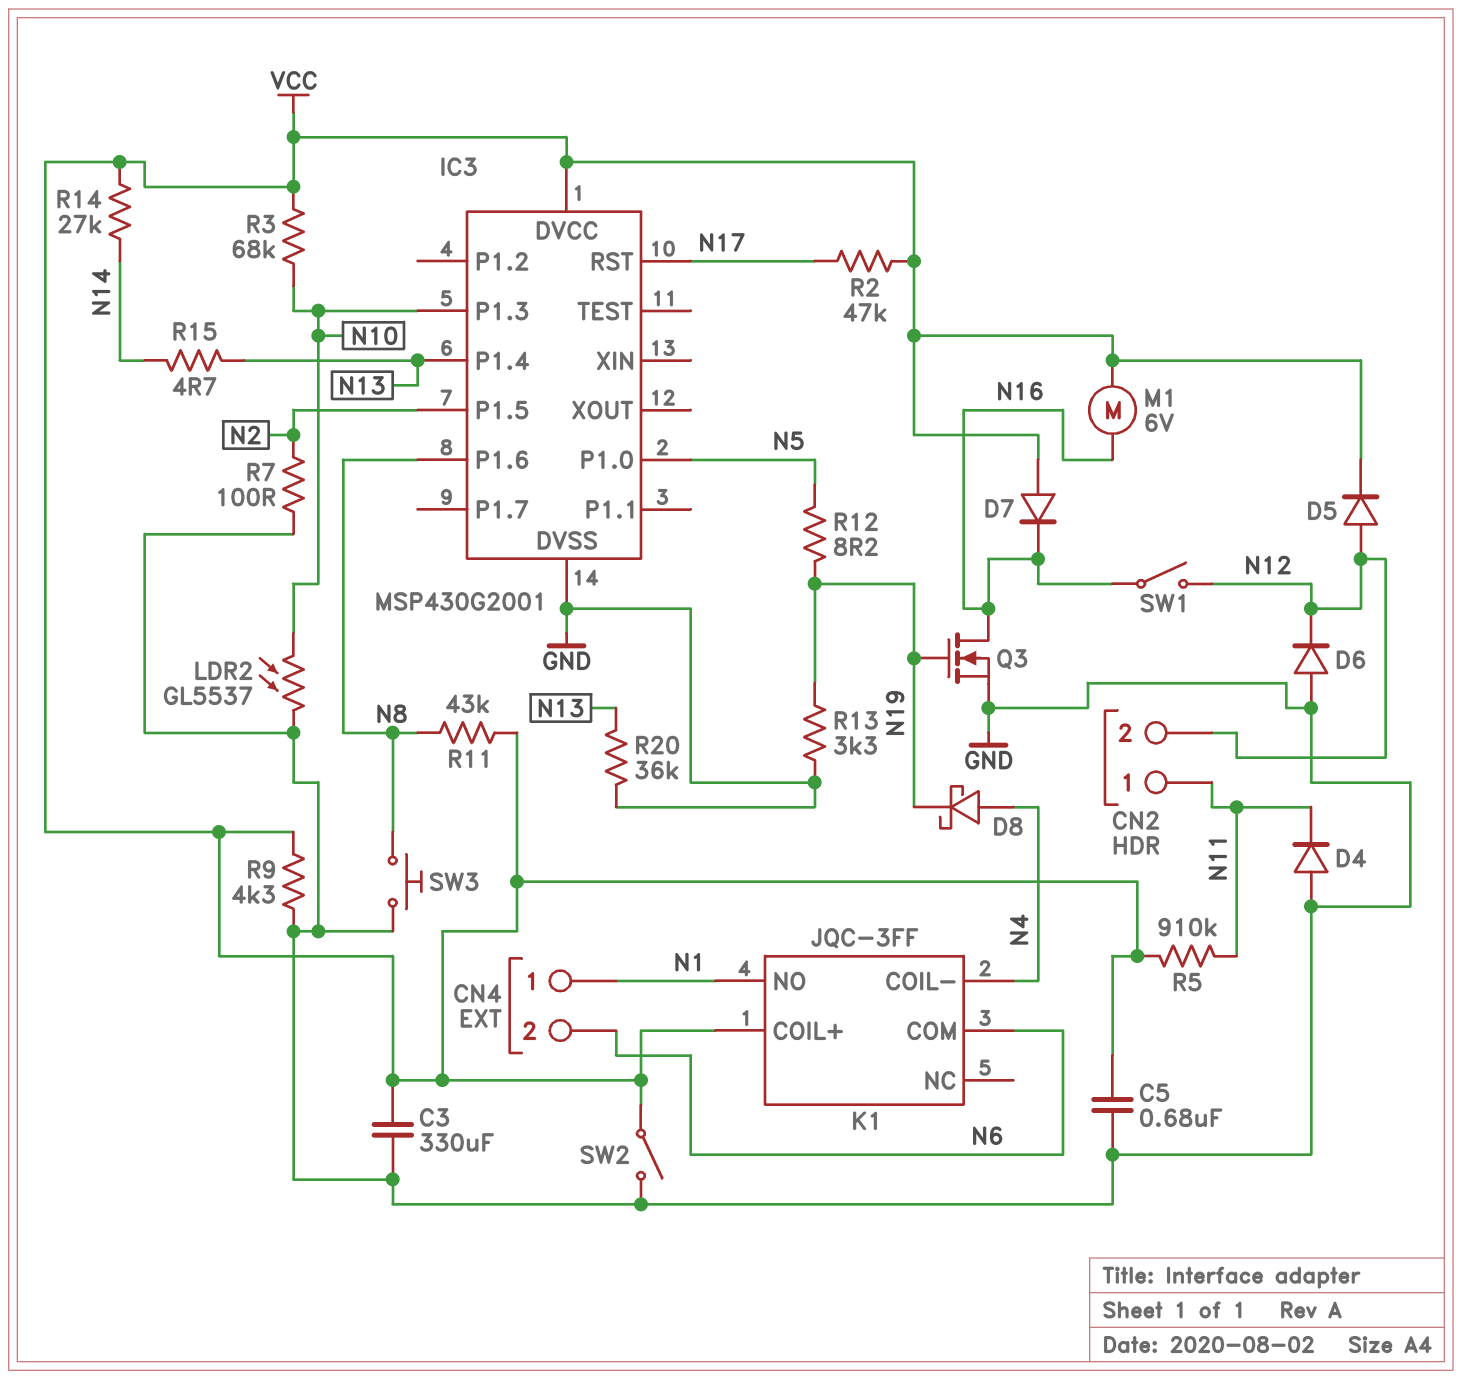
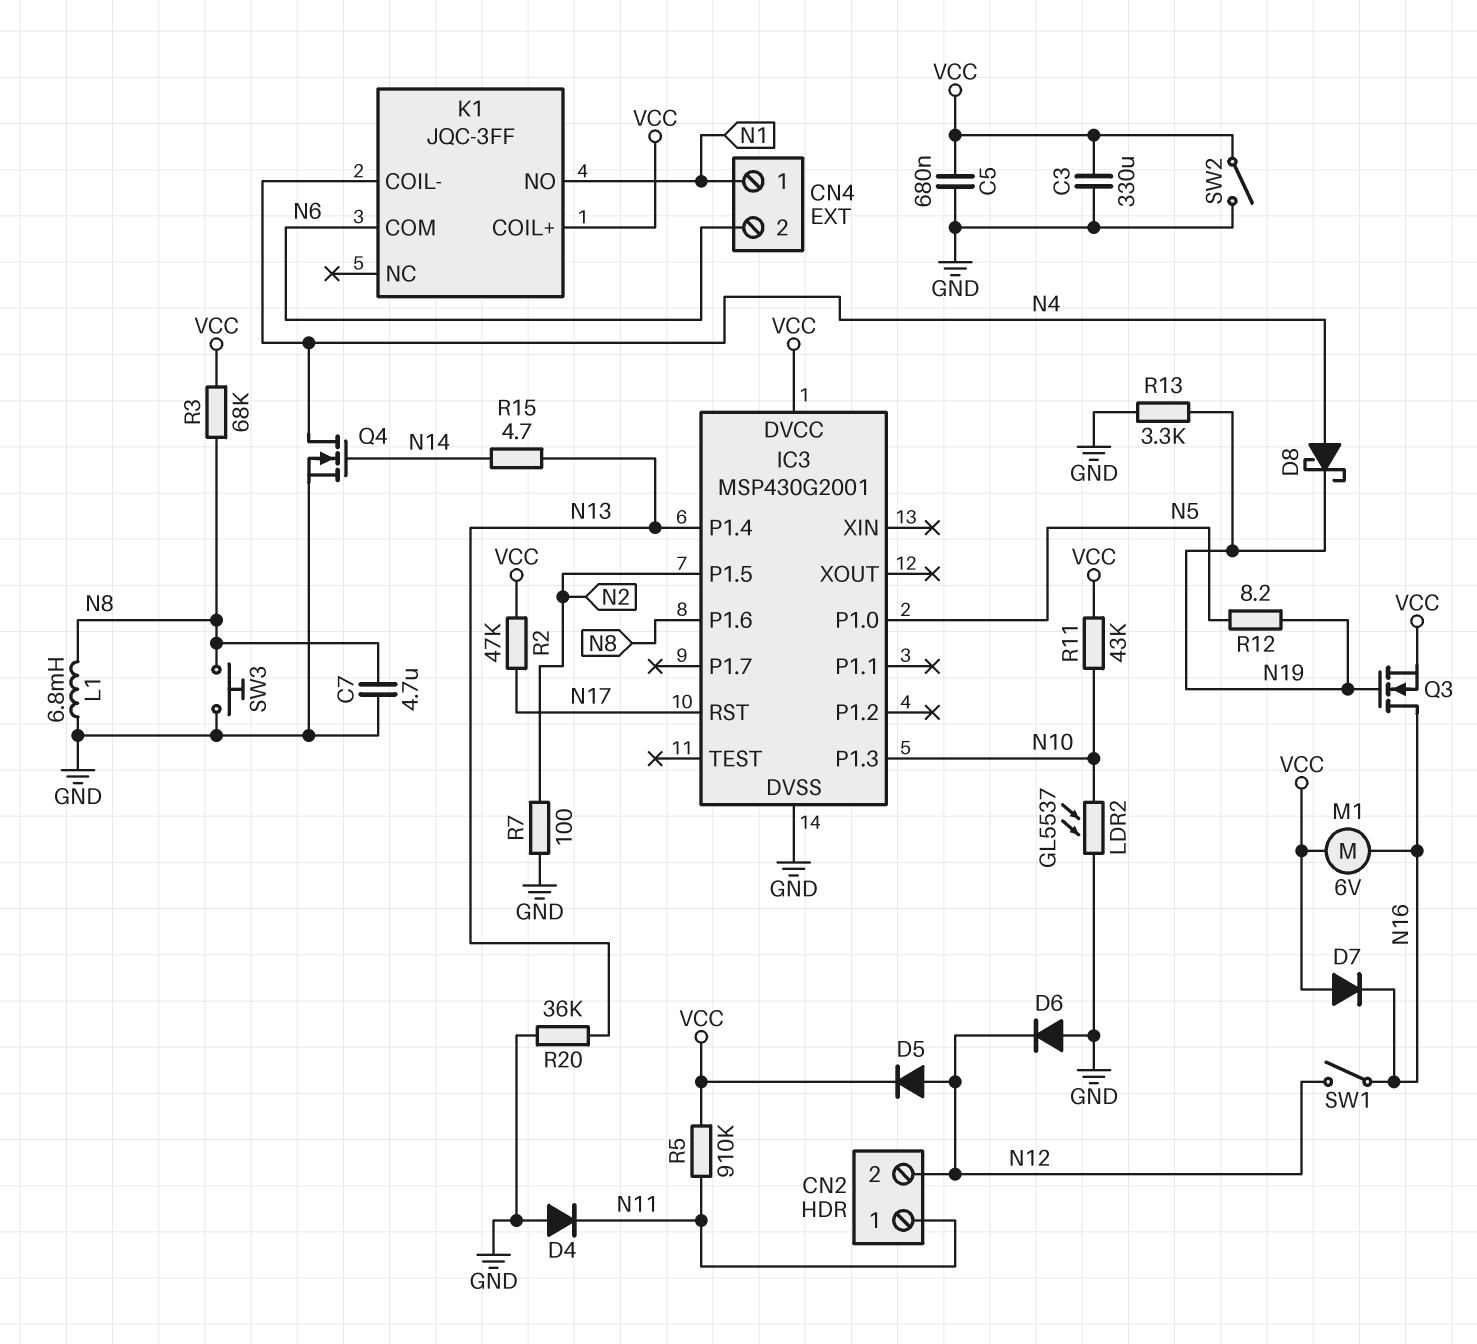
C7: none -> 4.7uF (GND, N8)
L1: none -> 6.8mH (GND, N8)
Q3: NMOS (G N19, D N16, S GND) -> NMOS (G N19, D N16, S VCC)
Q4: none -> NMOS (G N14, D N4, S GND)
R3: 68k (N10, VCC) -> 68k (N8, VCC)
R9: 4.3k (GND, VCC) -> none
R11: 43k (N8, VCC) -> 43k (N10, VCC)
R14: 27k (N14, VCC) -> none

